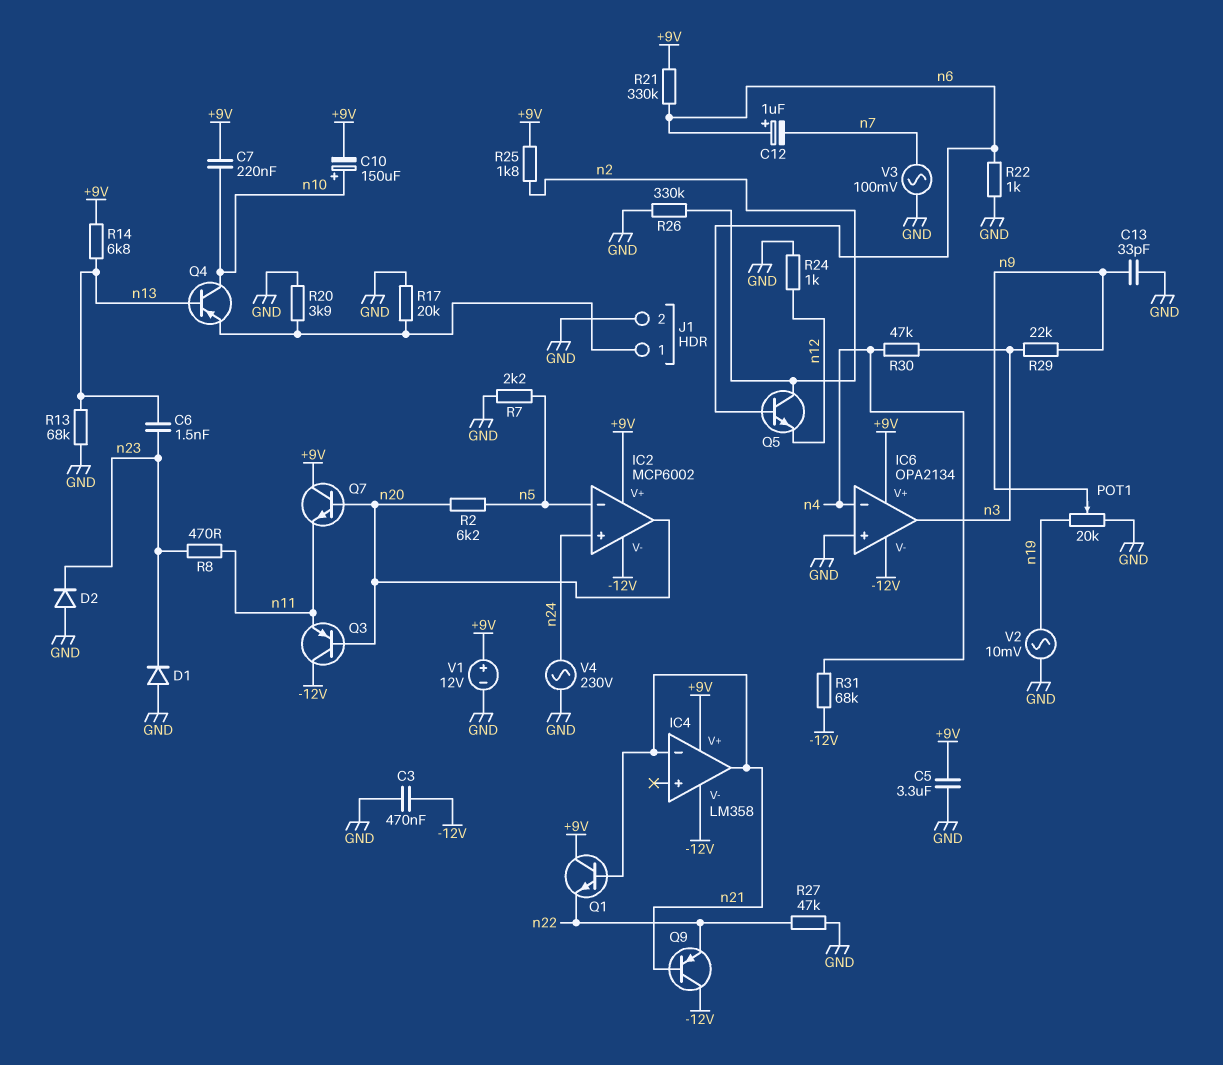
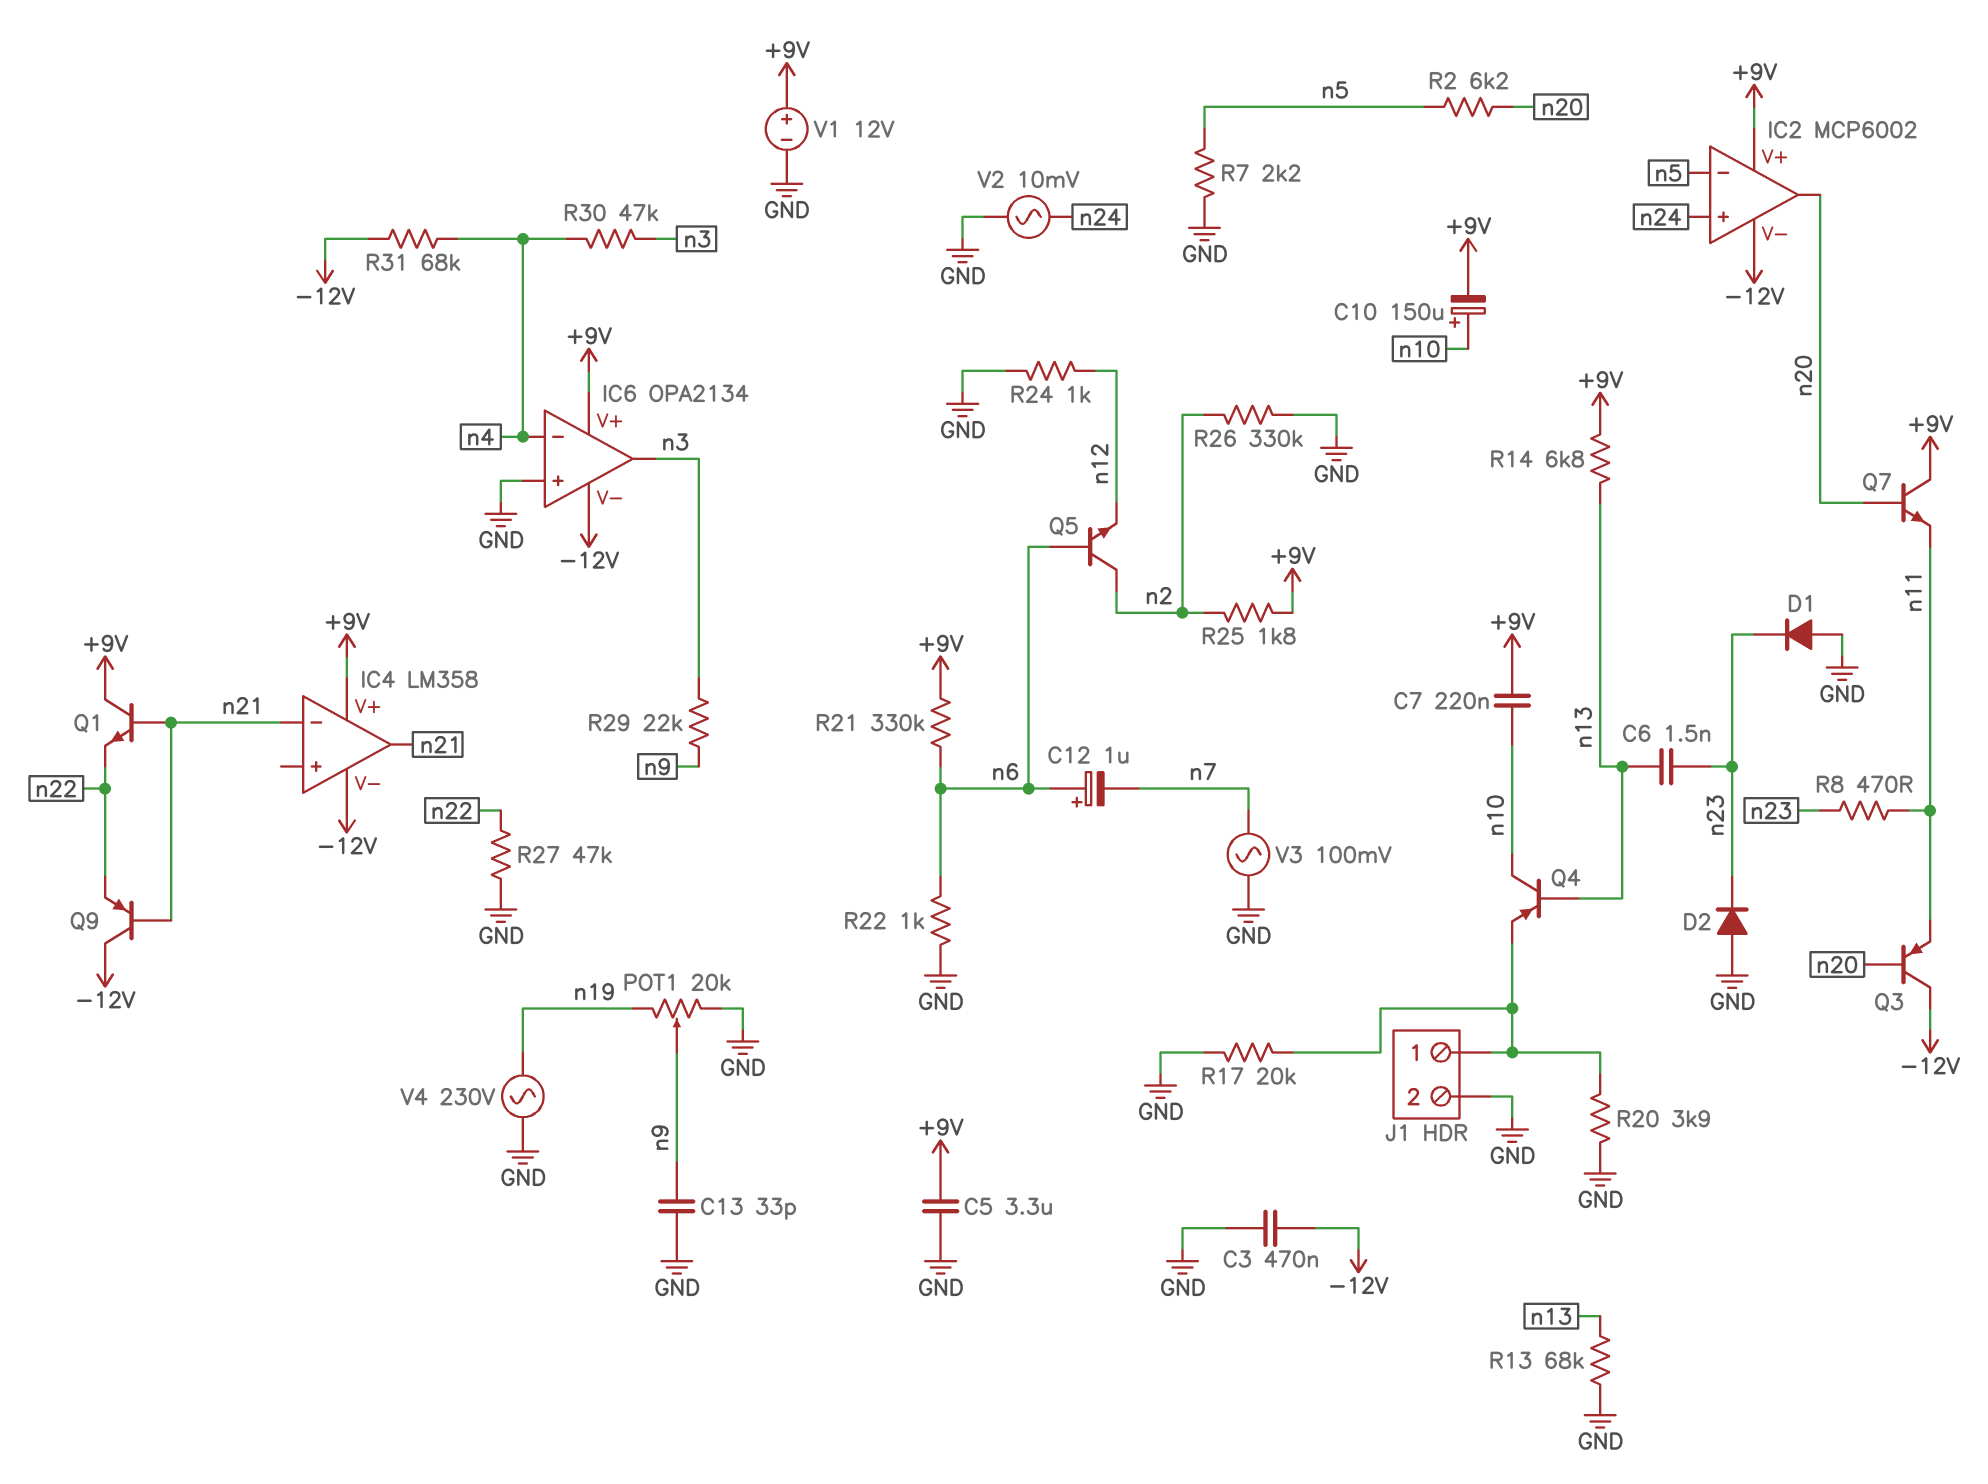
V2: AC 10mV (GND, n19) -> AC 10mV (GND, n24)
V4: AC 230V (GND, n24) -> AC 230V (GND, n19)

